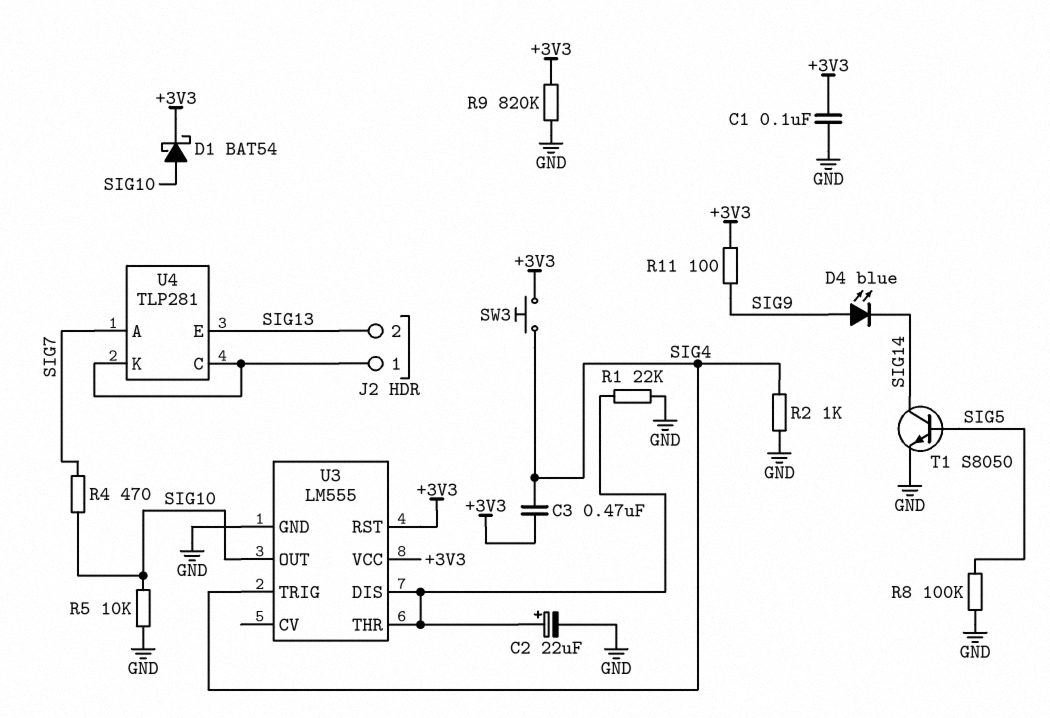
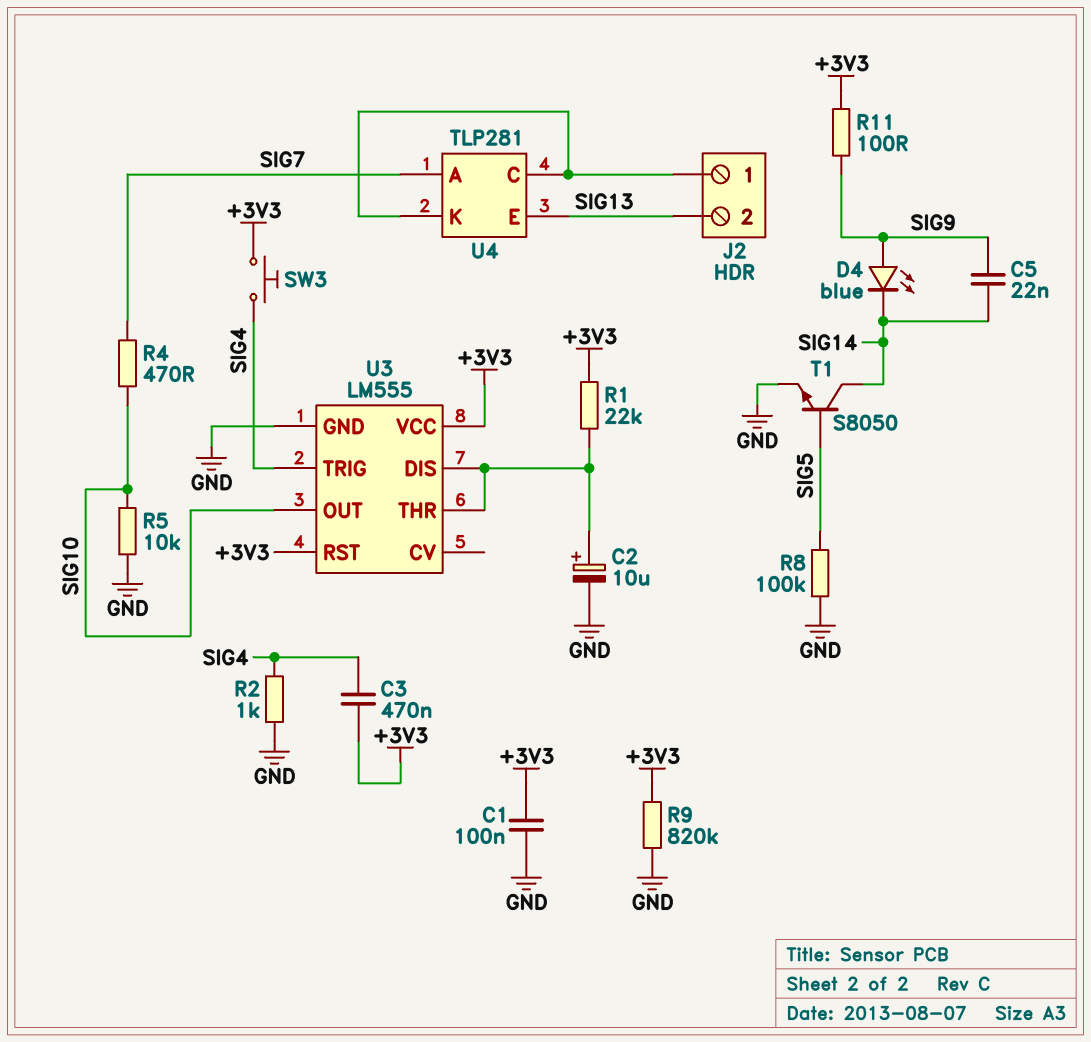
C2: 22uF (plus U3/DIS, minus GND) -> 10uF (plus U3/DIS, minus GND)
C5: none -> 22nF (SIG9, SIG14)
D1: schottky BAT54 (A SIG10, K +3V3) -> none
R1: 22k (GND, U3/DIS) -> 22k (+3V3, U3/DIS)

